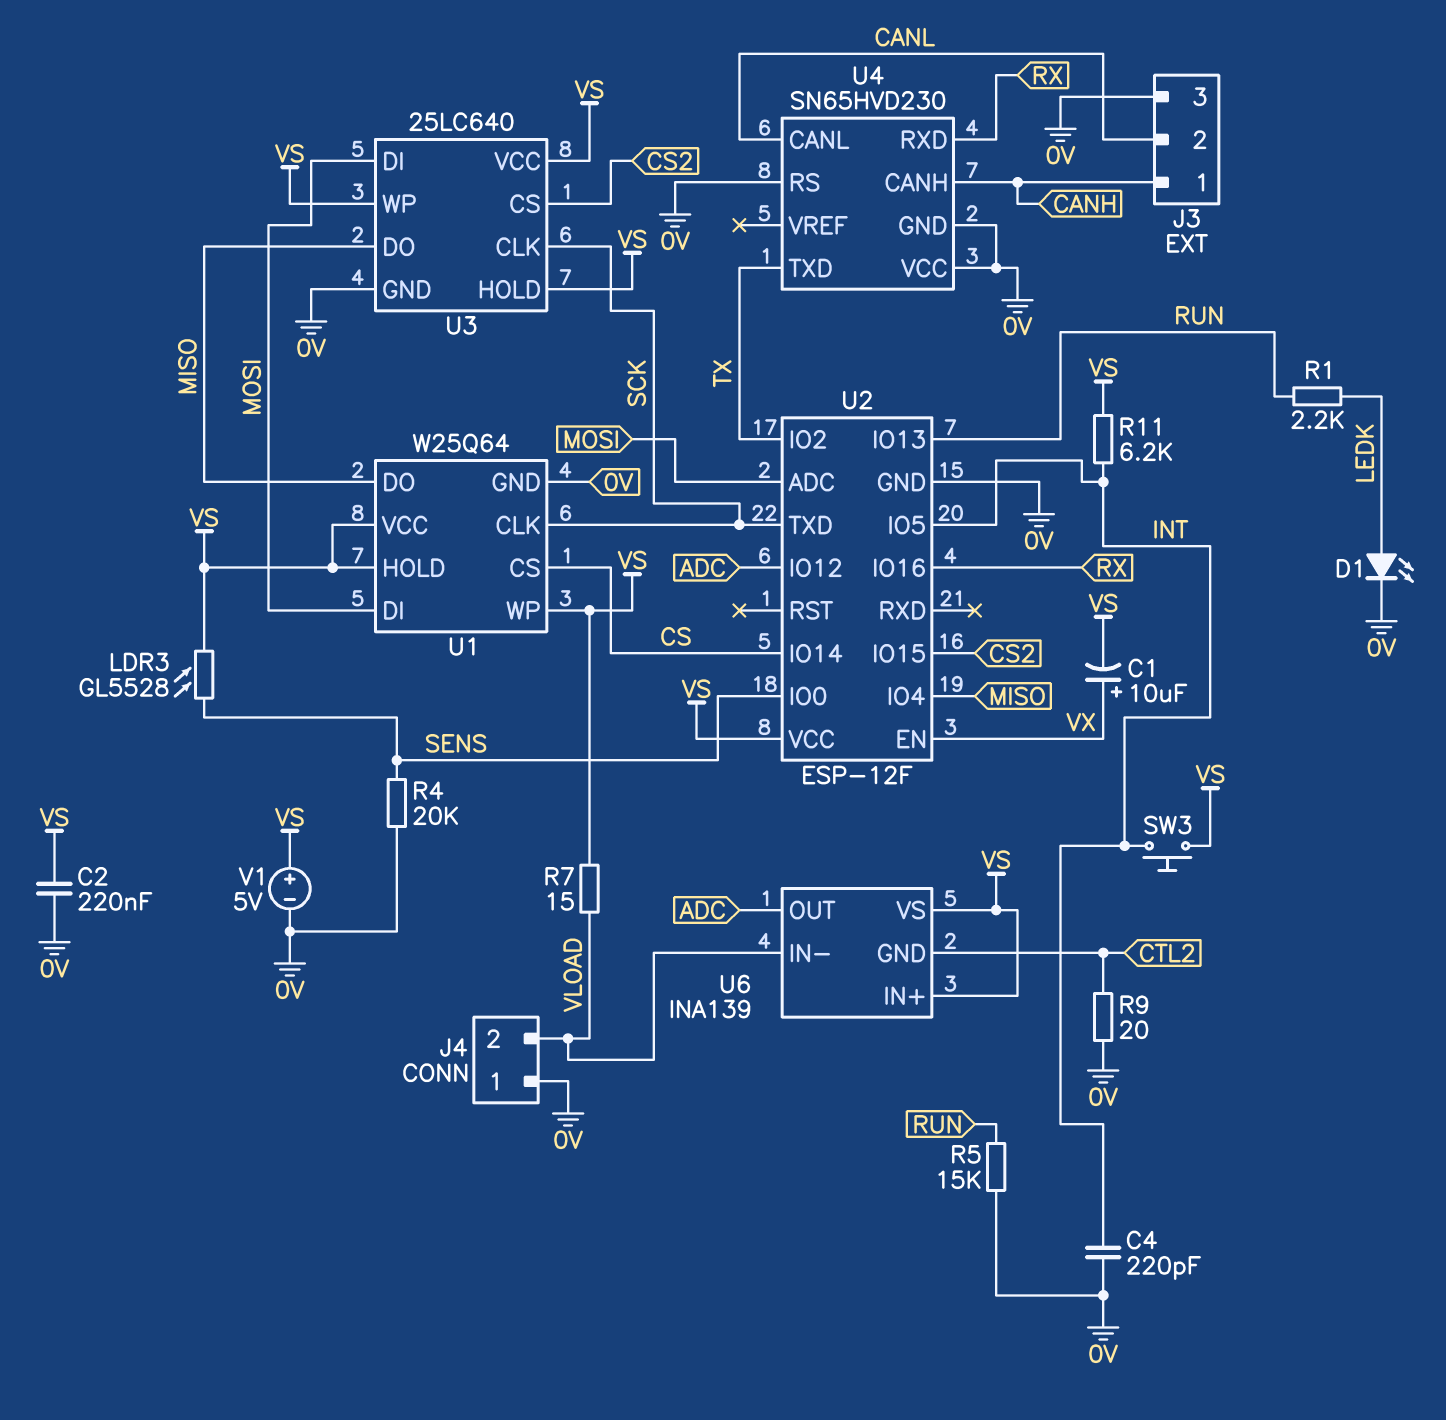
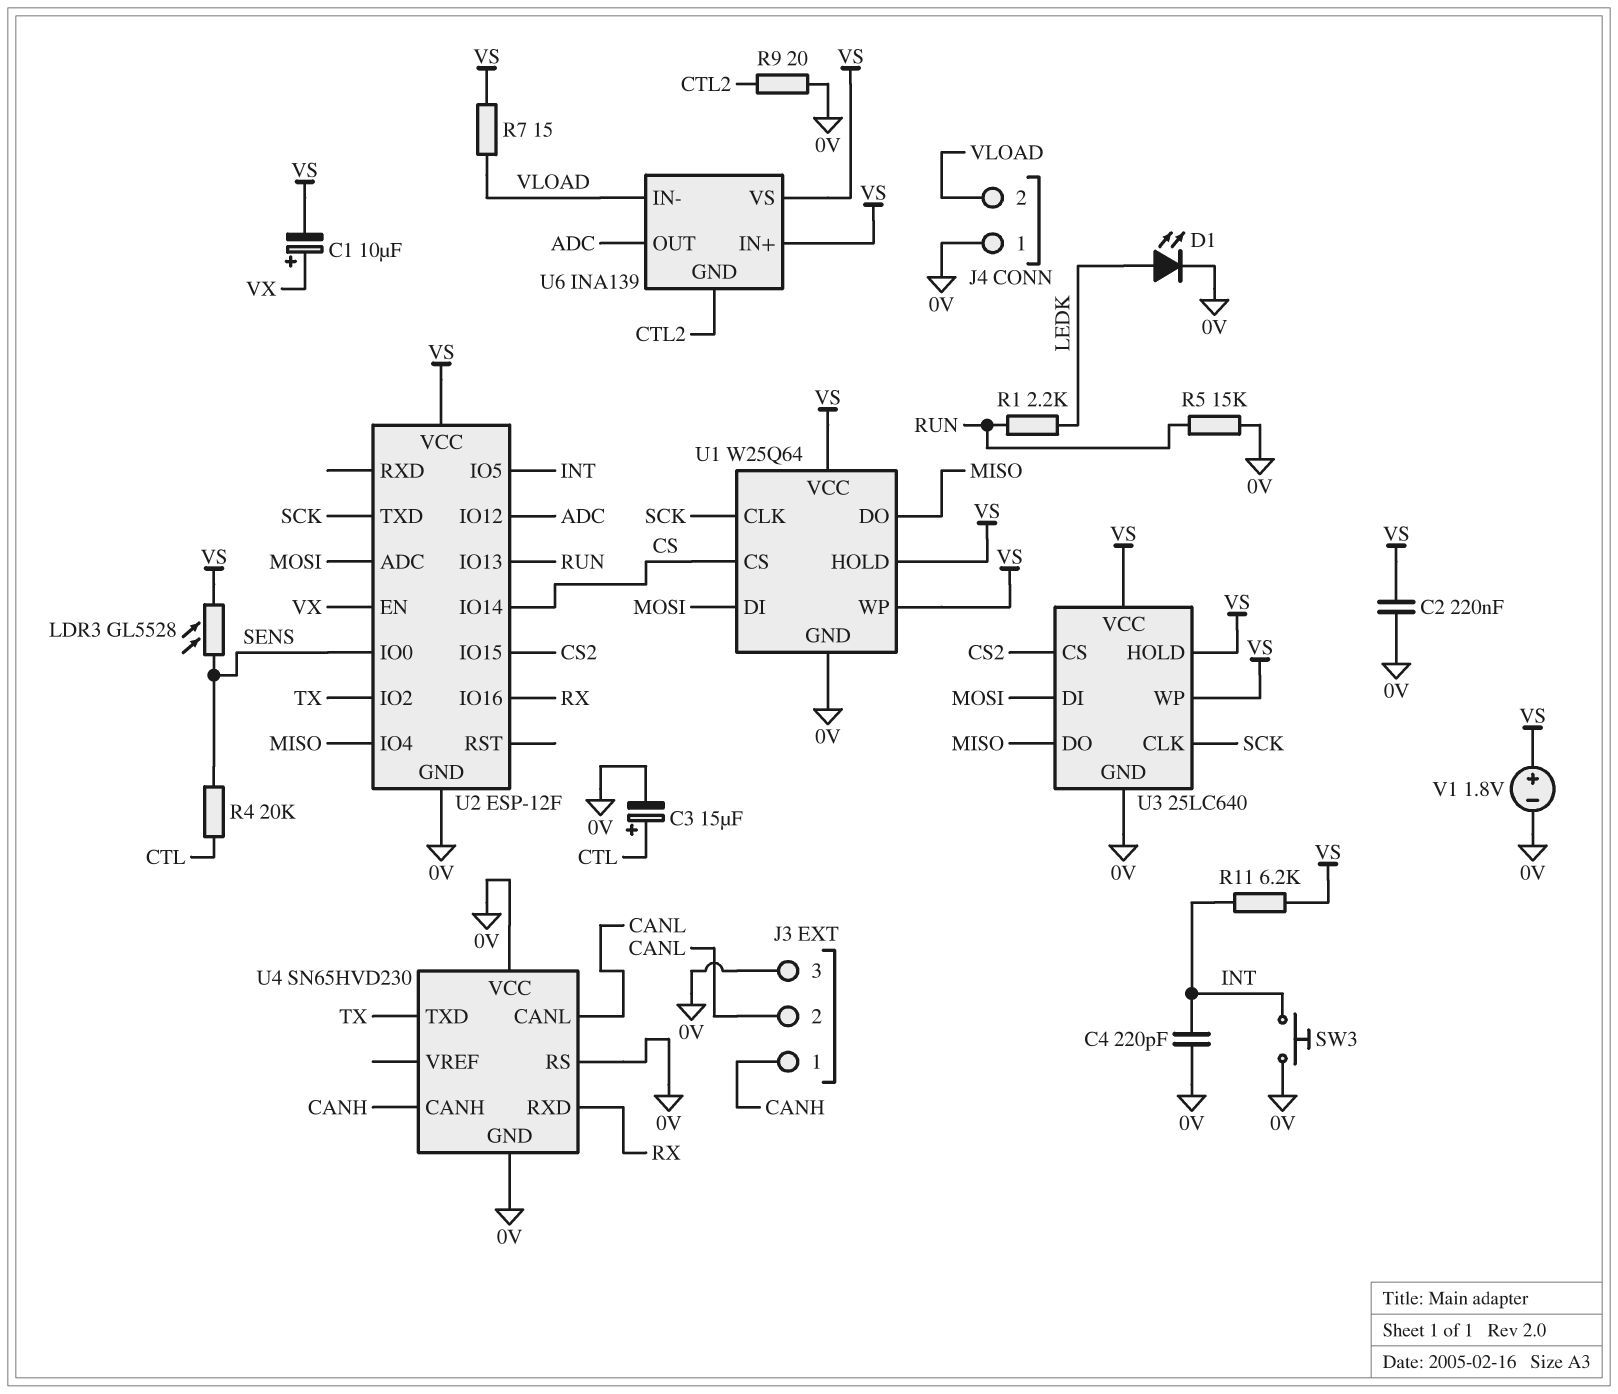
C3: none -> 15uF (plus CTL, minus 0V)
R4: 20k (0V, SENS) -> 20k (CTL, SENS)
SW3: button (INT, VS) -> button (0V, INT)
V1: 5V (plus VS, minus 0V) -> 1.8V (plus VS, minus 0V)

